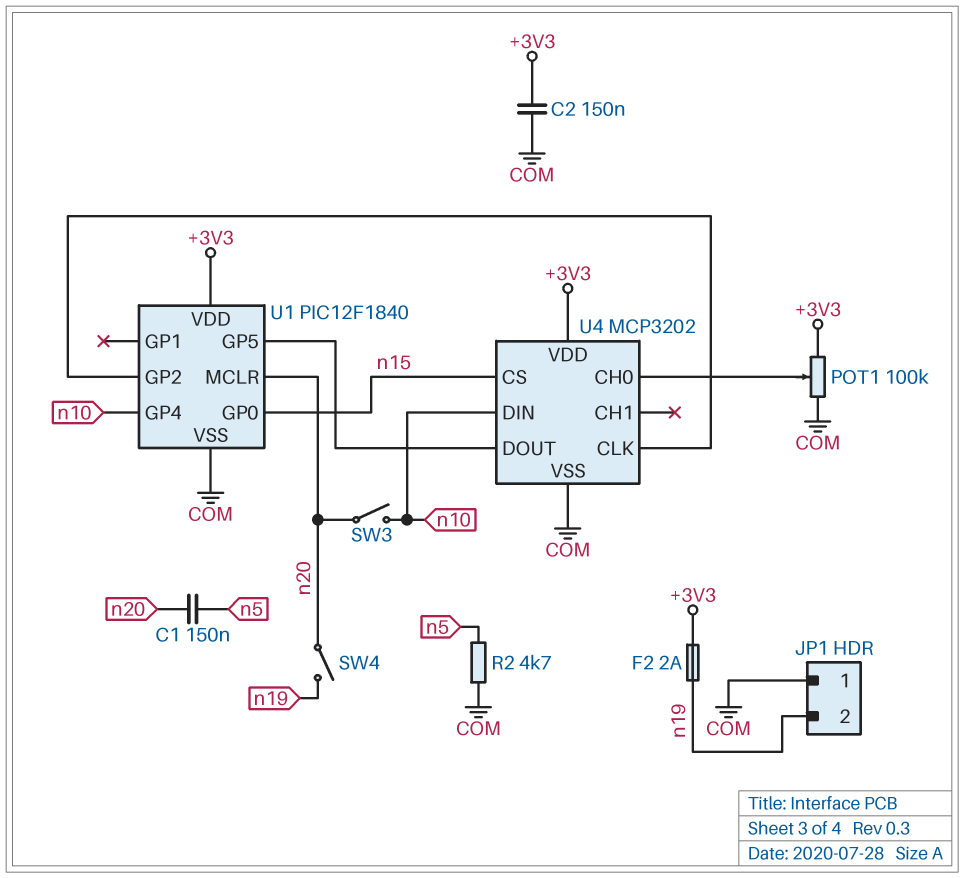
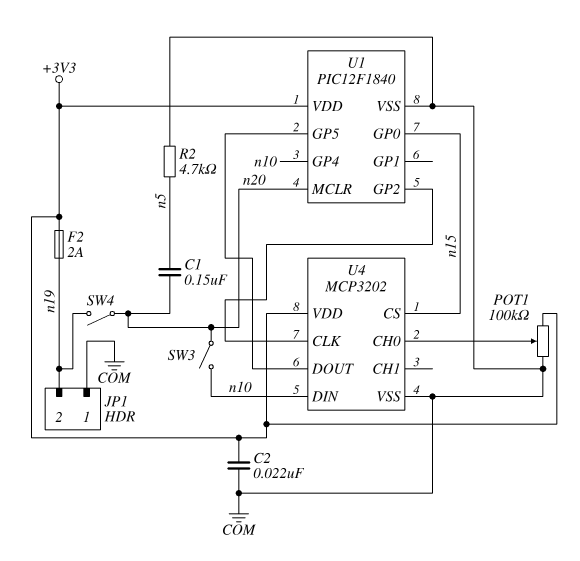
C2: 150nF (+3V3, COM) -> 22nF (+3V3, COM)

